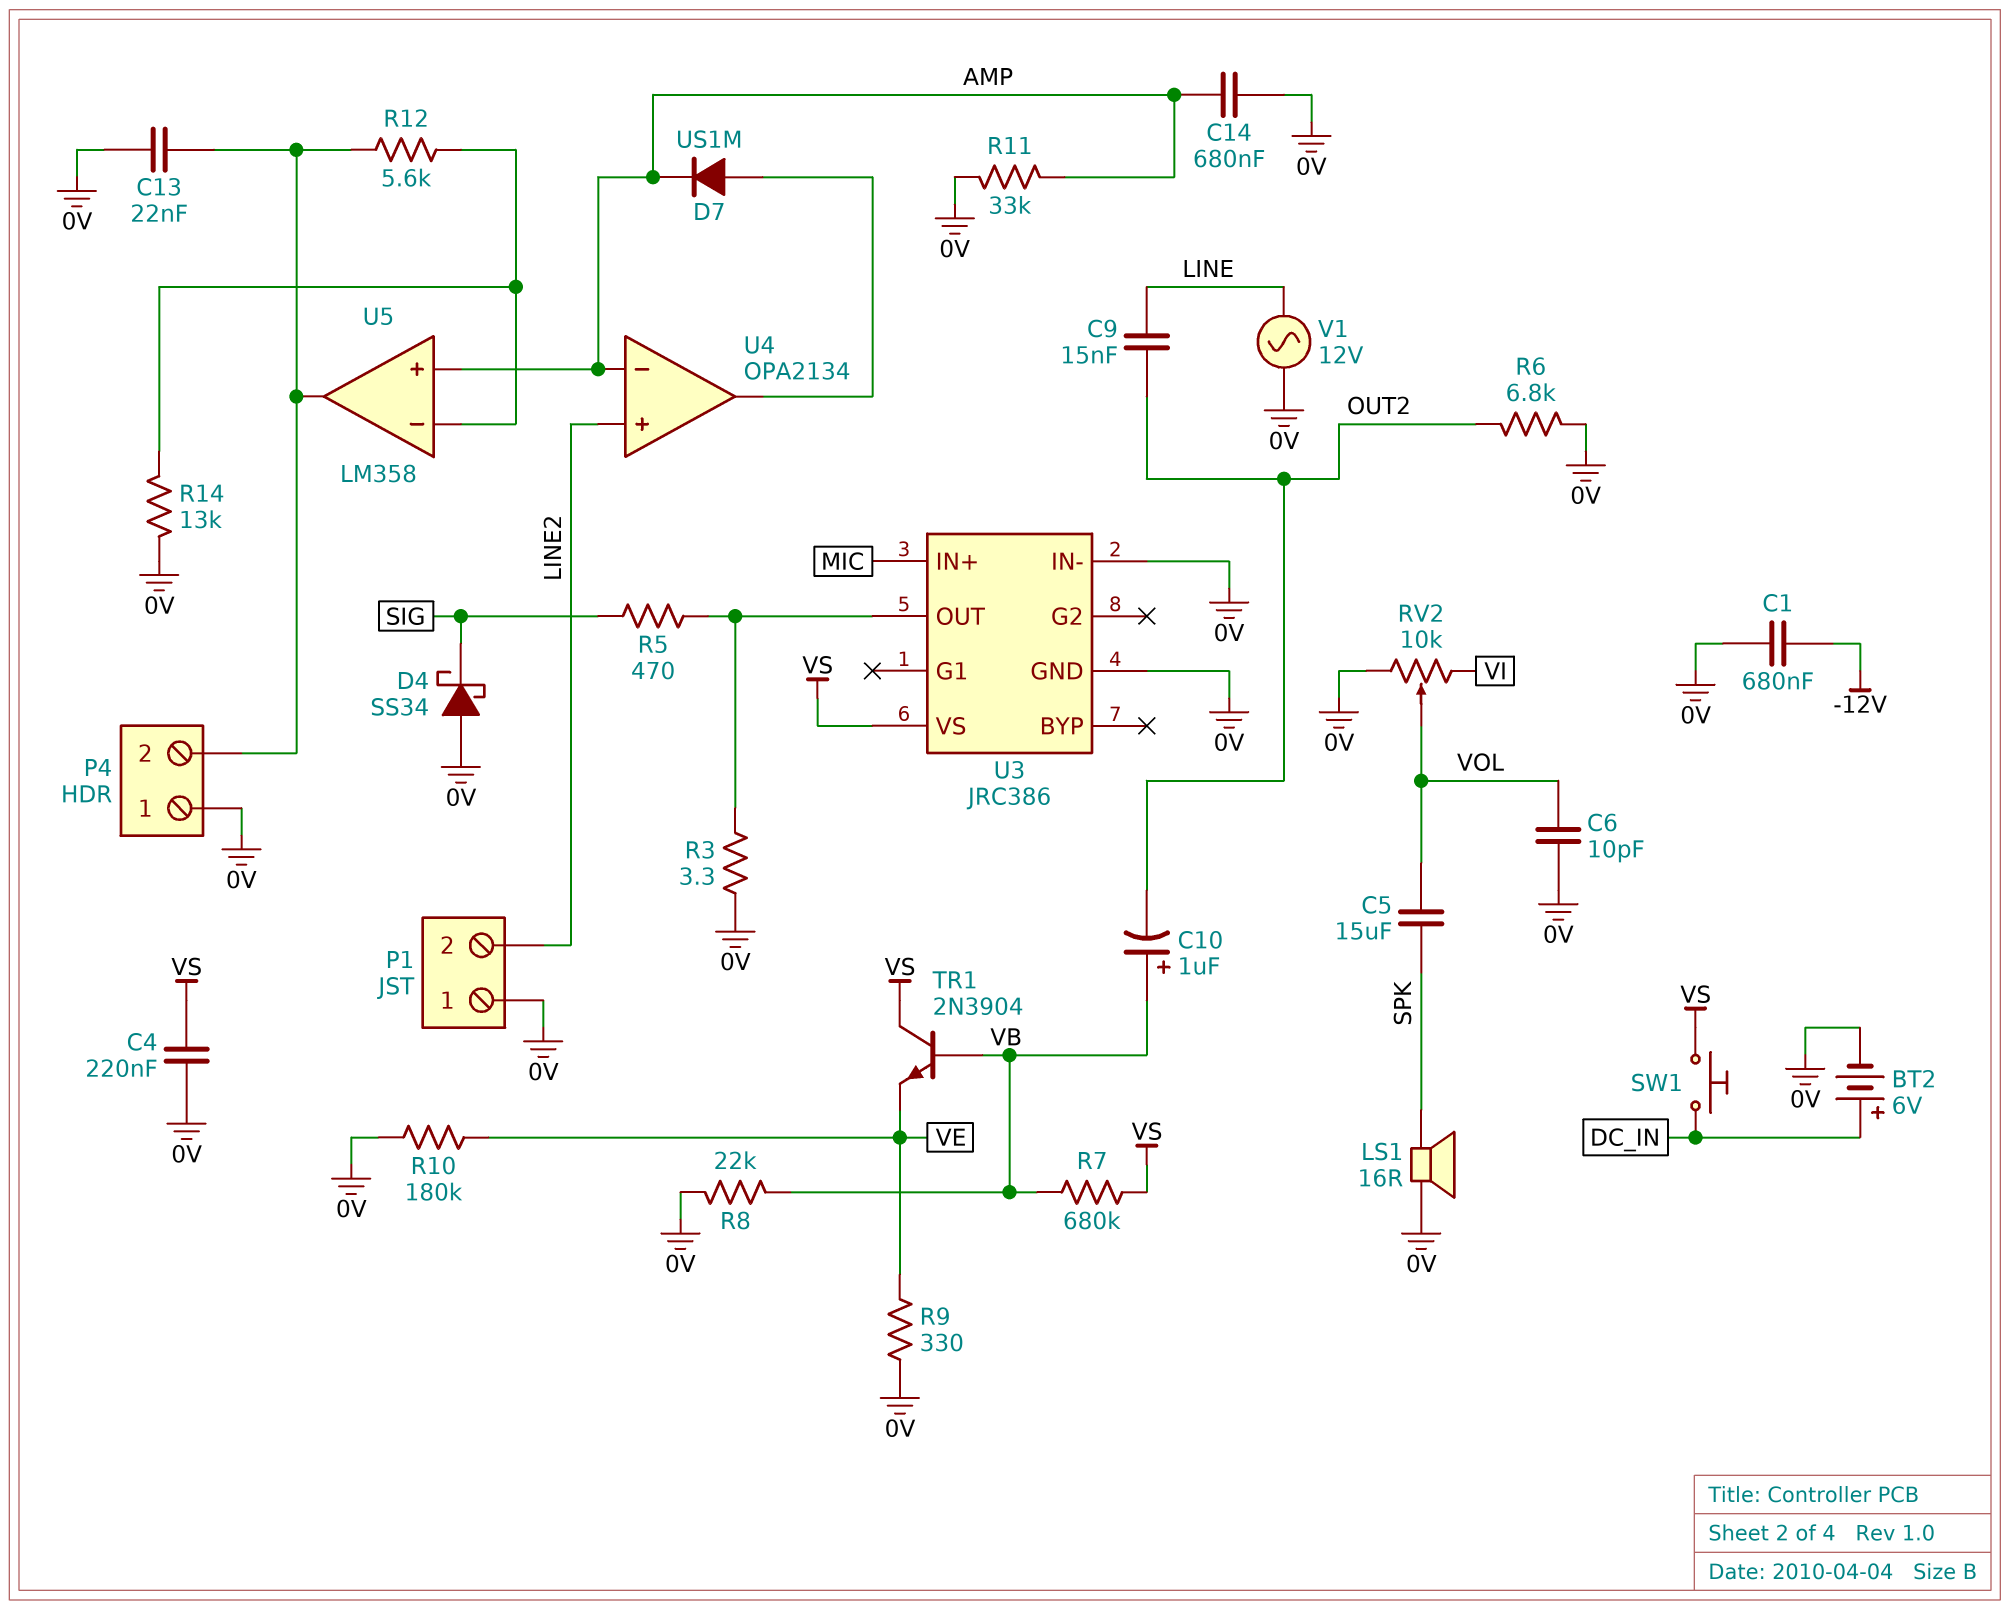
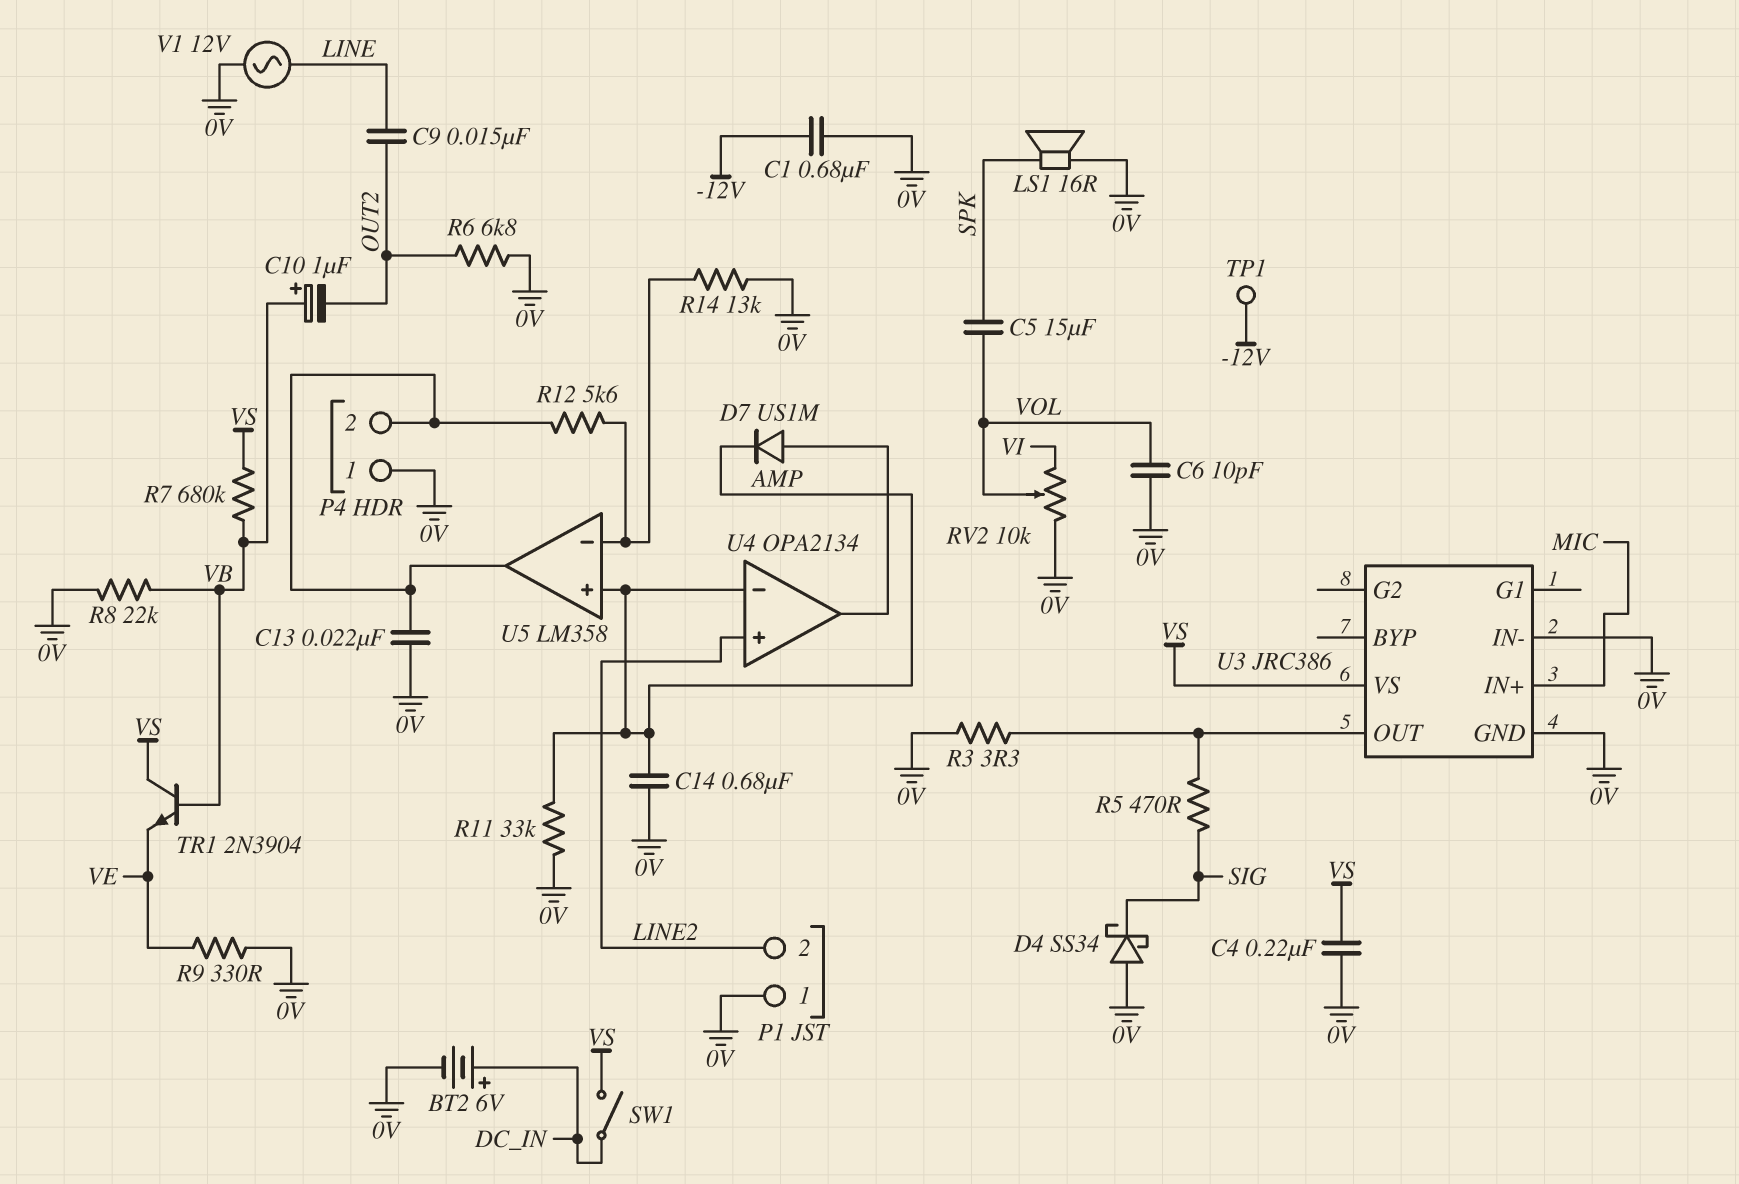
R10: 180k (0V, VE) -> none
SW1: button (DC_IN, VS) -> switch (DC_IN, VS)
TP1: none -> test point (-12V)

